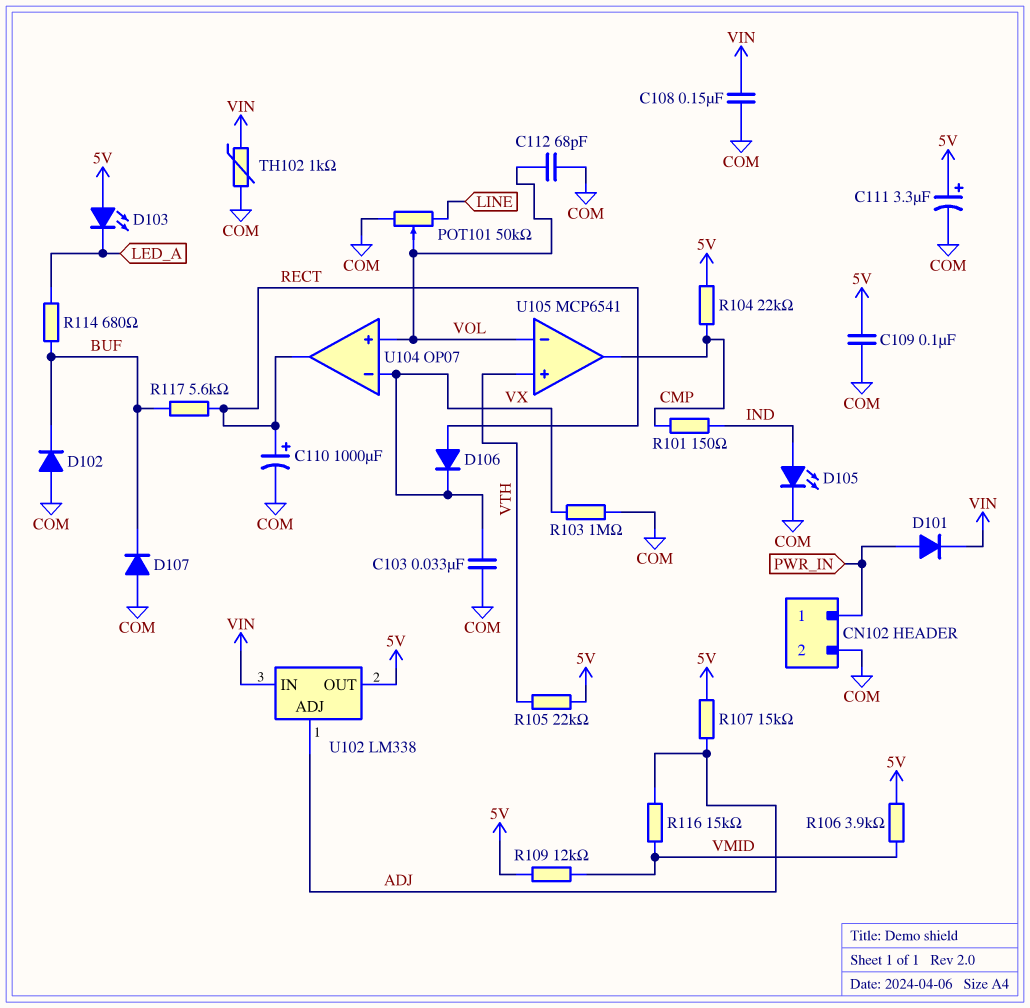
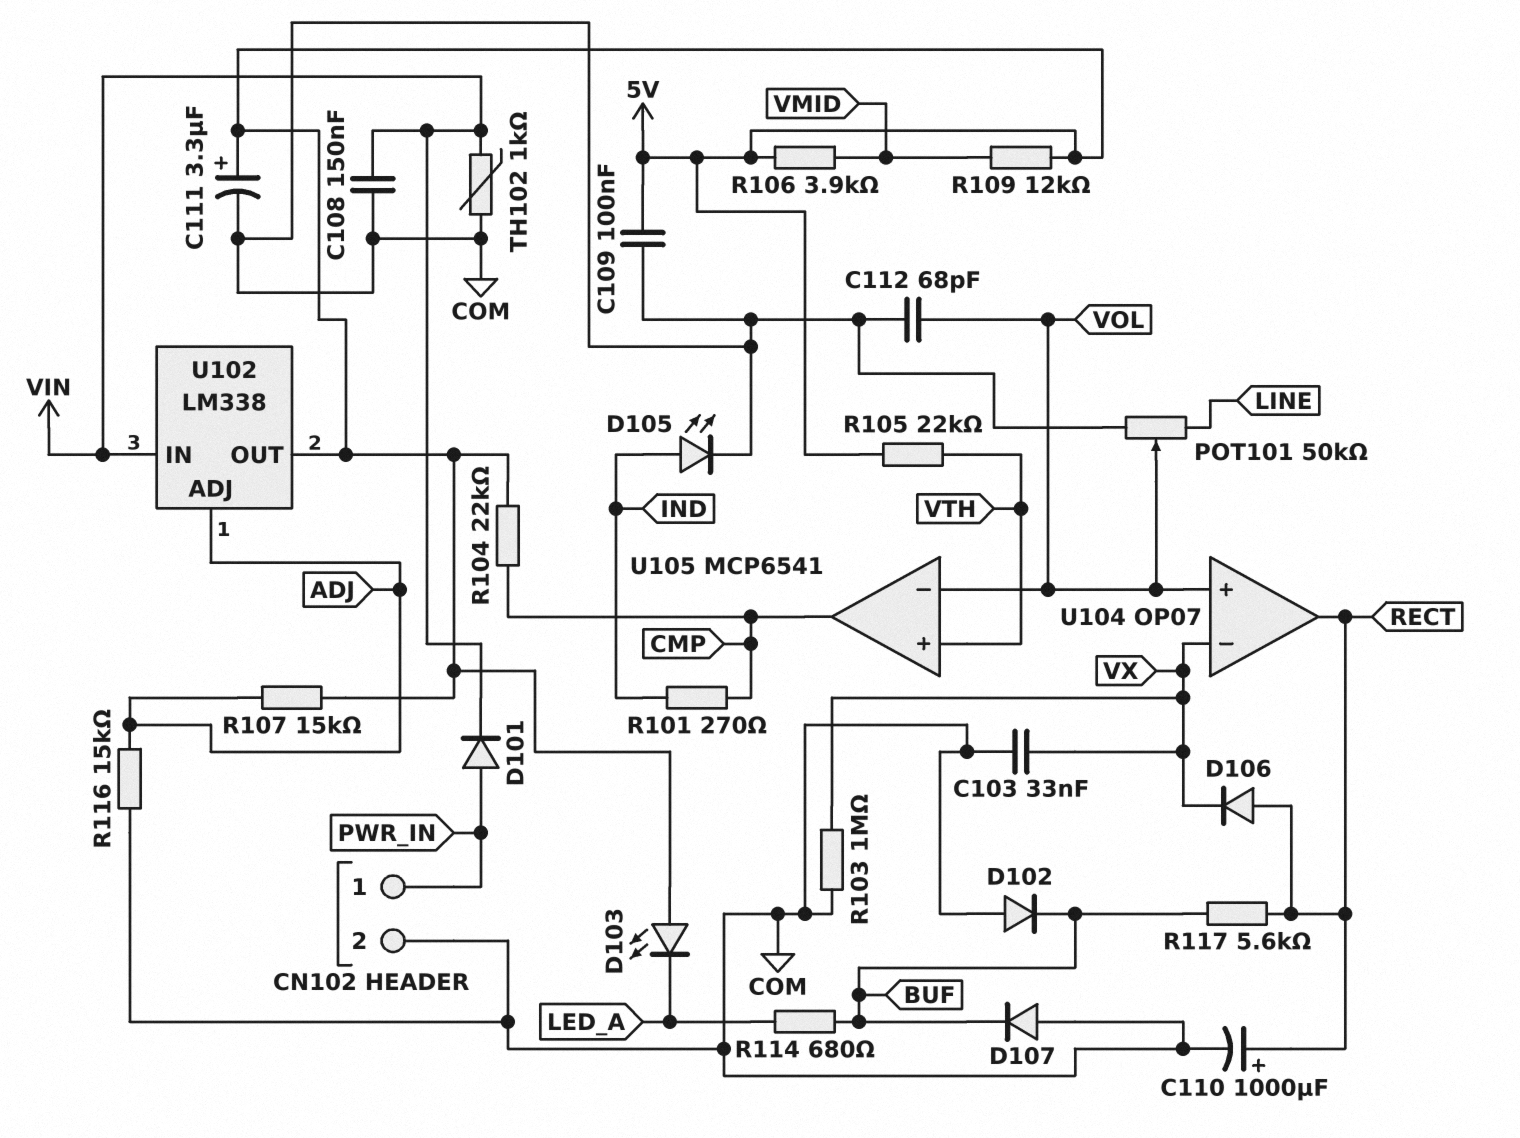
R101: 150 (CMP, IND) -> 270 (CMP, IND)
R116: 15k (ADJ, VMID) -> 15k (ADJ, COM)

